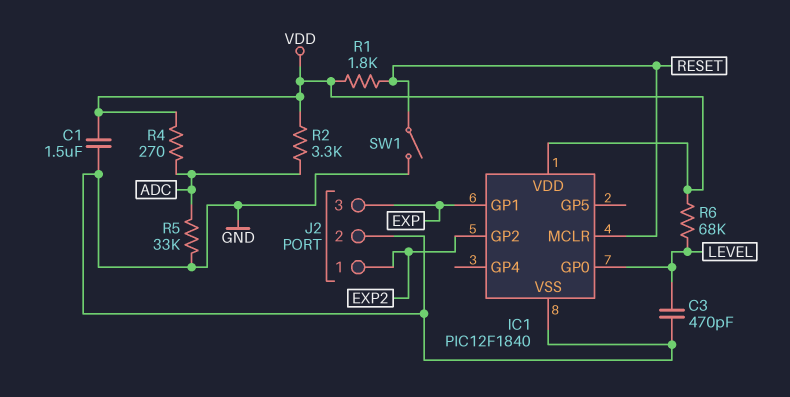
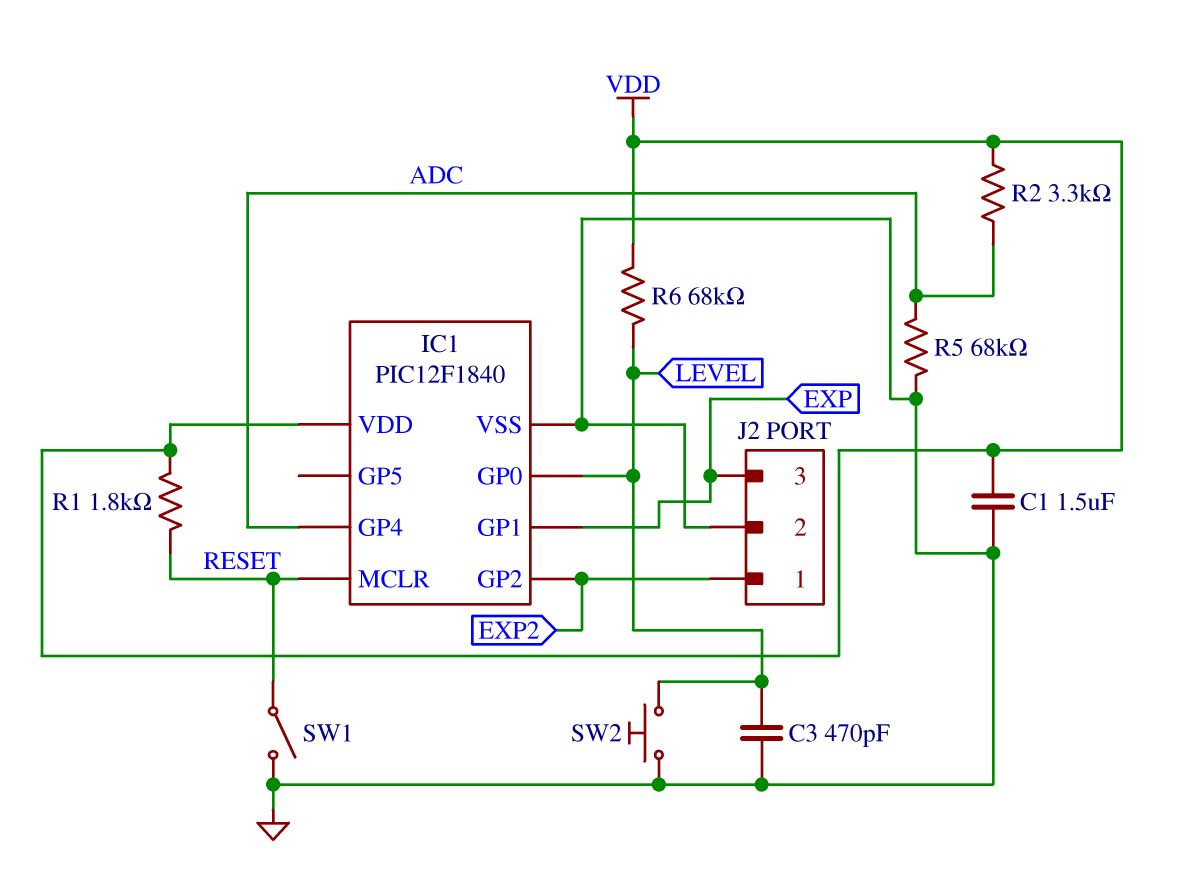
IC1 pin GP4: none -> ADC
R4: 270 (ADC, VDD) -> none
R5: 33k (ADC, GND) -> 68k (ADC, GND)
SW2: none -> button (GND, LEVEL)

